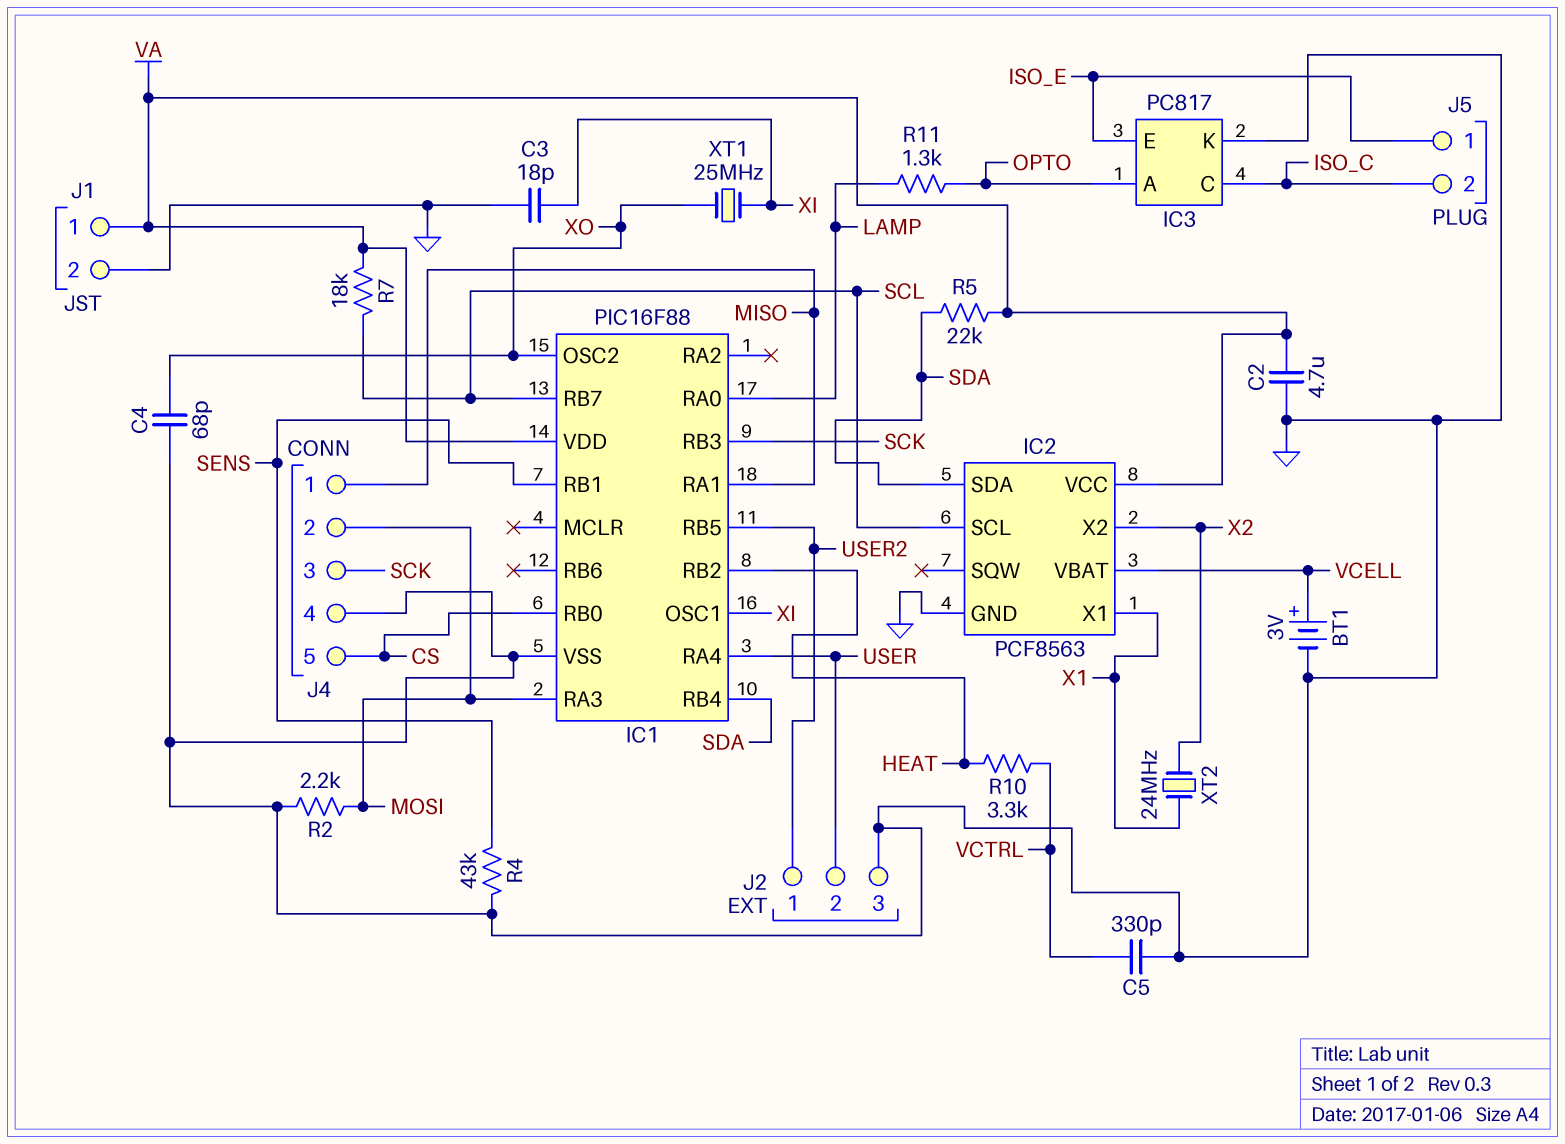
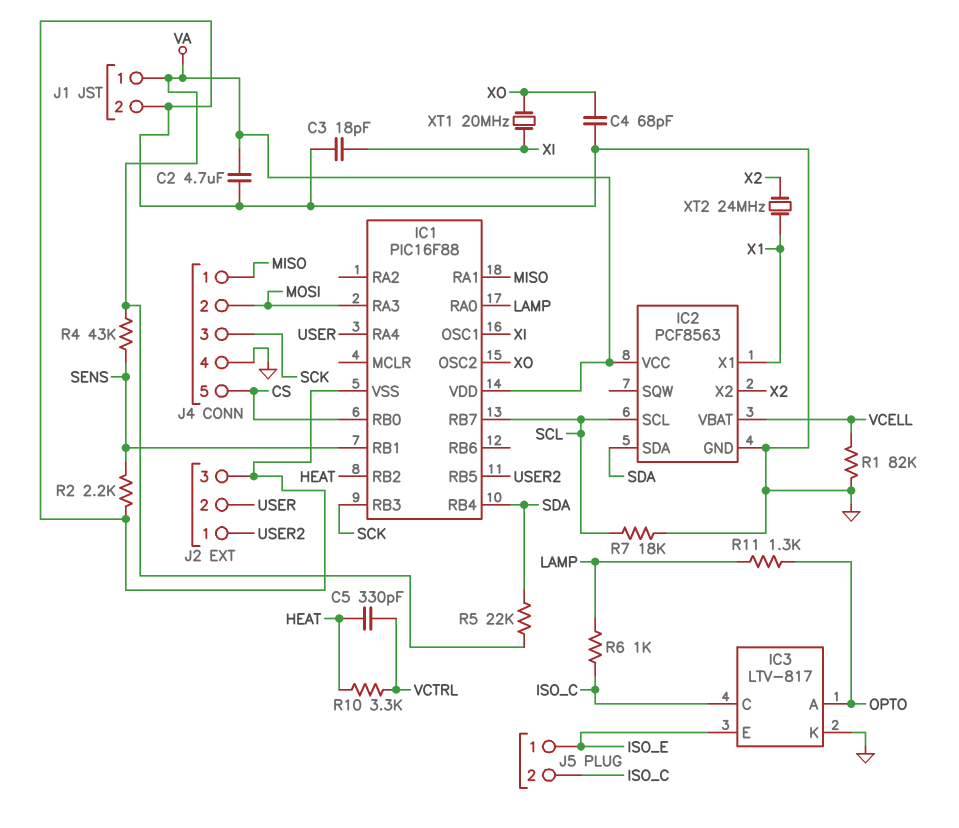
BT1: 3V (plus VCELL, minus GND) -> none
C5: 330pF (GND, VCTRL) -> 330pF (HEAT, VCTRL)
IC3: PC817 -> LTV-817
R1: none -> 82k (GND, VCELL)
R2: 2.2k (GND, MOSI) -> 2.2k (GND, SENS)
R4: 43k (GND, SENS) -> 43k (SENS, VA)
R6: none -> 1k (ISO_C, LAMP)
R7: 18k (SCL, VA) -> 18k (GND, SCL)
XT1: 25MHz (XI, XO) -> 20MHz (XI, XO)

